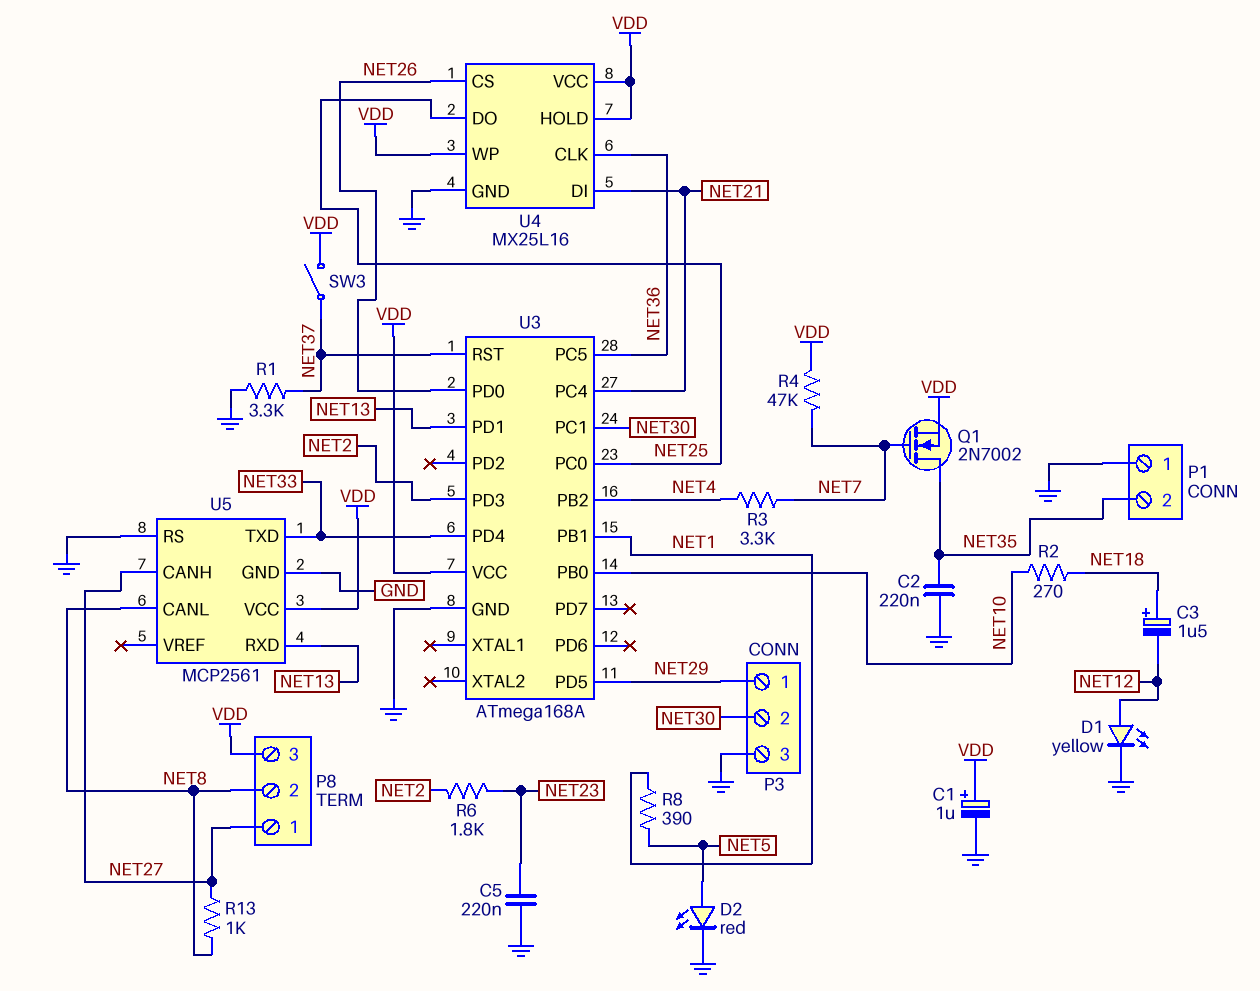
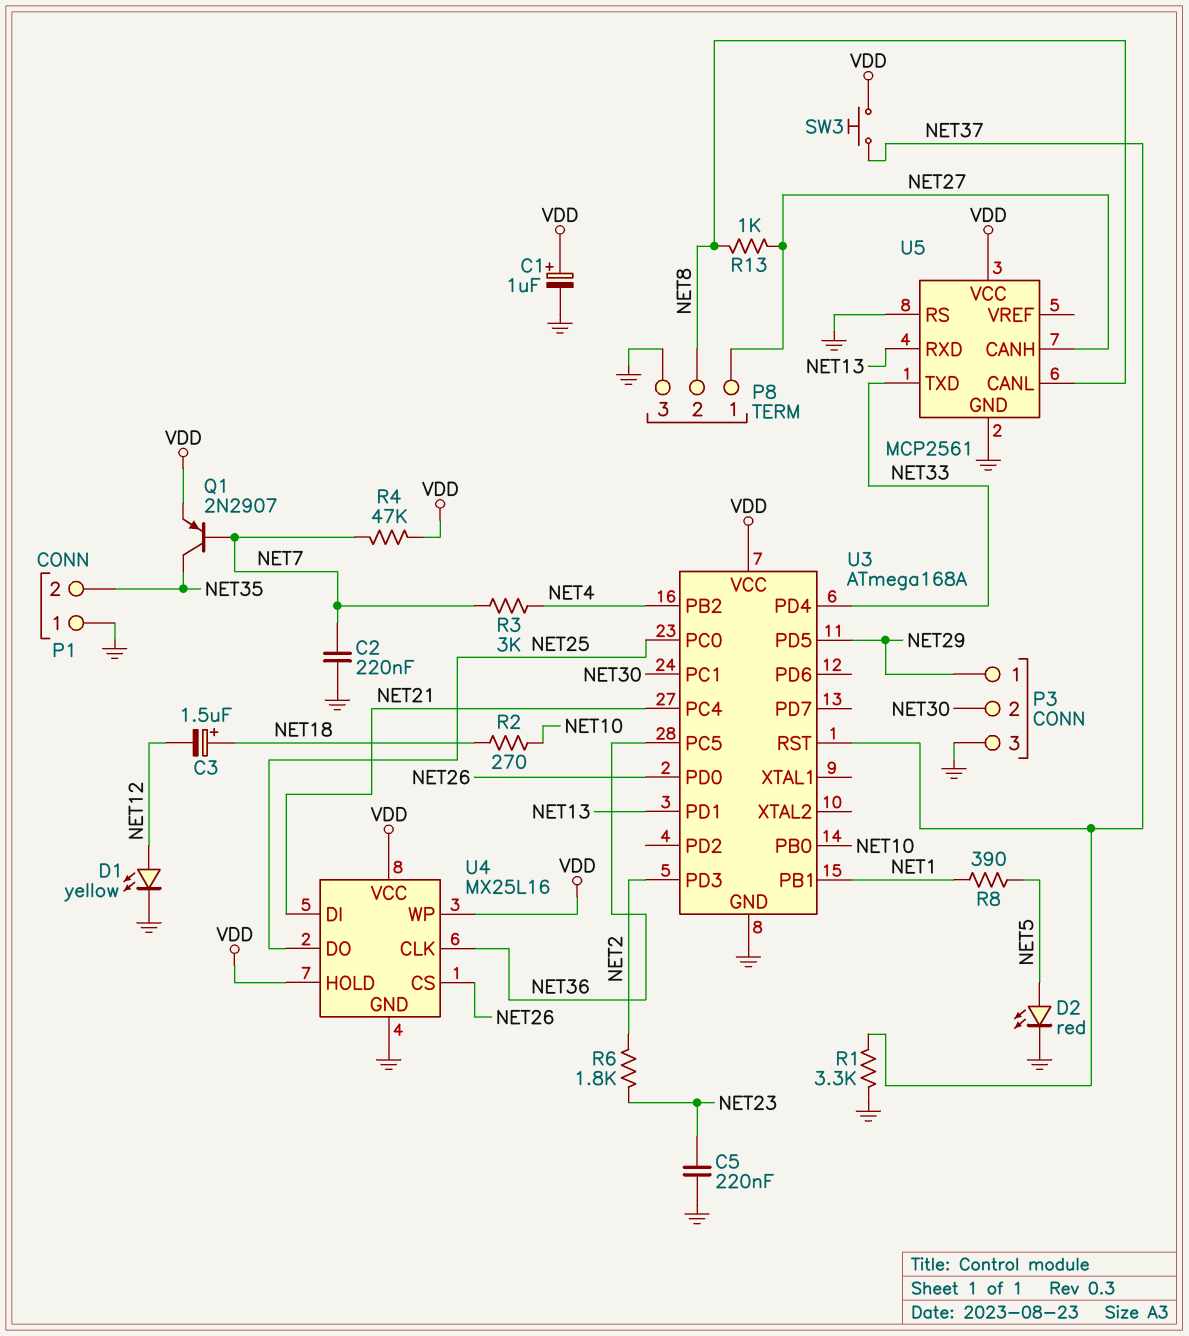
C2: 220nF (GND, NET35) -> 220nF (GND, NET7)
P8 pin 3: VDD -> GND
Q1: NMOS 2N7002 (G NET7, D NET35, S VDD) -> PNP 2N2907 (B NET7, C NET35, E VDD)
R3: 3.3k (NET4, NET7) -> 3k (NET4, NET7)
SW3: switch (NET37, VDD) -> button (NET37, VDD)

